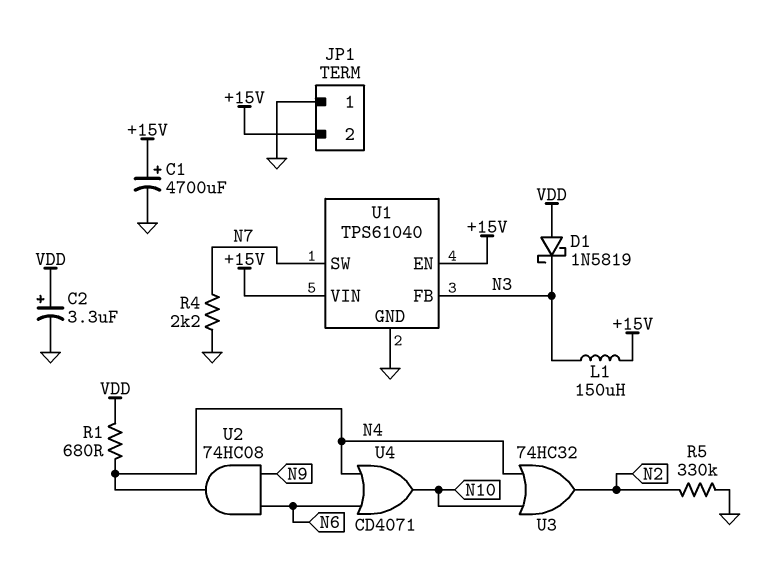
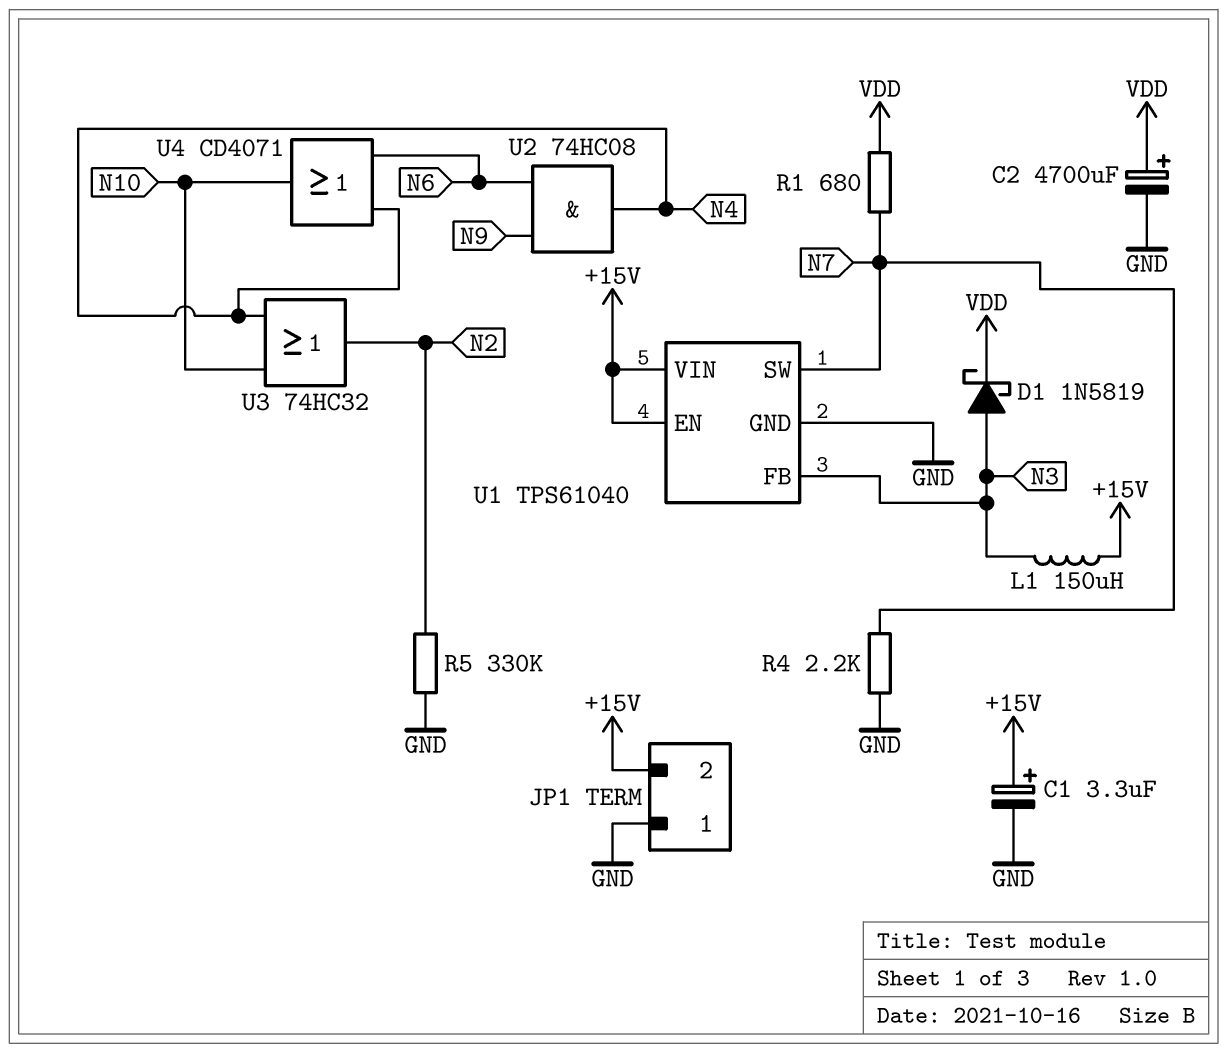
C1: 4700uF (plus +15V, minus GND) -> 3.3uF (plus +15V, minus GND)
C2: 3.3uF (plus VDD, minus GND) -> 4700uF (plus VDD, minus GND)
D1: schottky 1N5819 (A VDD, K N3) -> schottky 1N5819 (A N3, K VDD)
R1: 680 (N4, VDD) -> 680 (N7, VDD)

